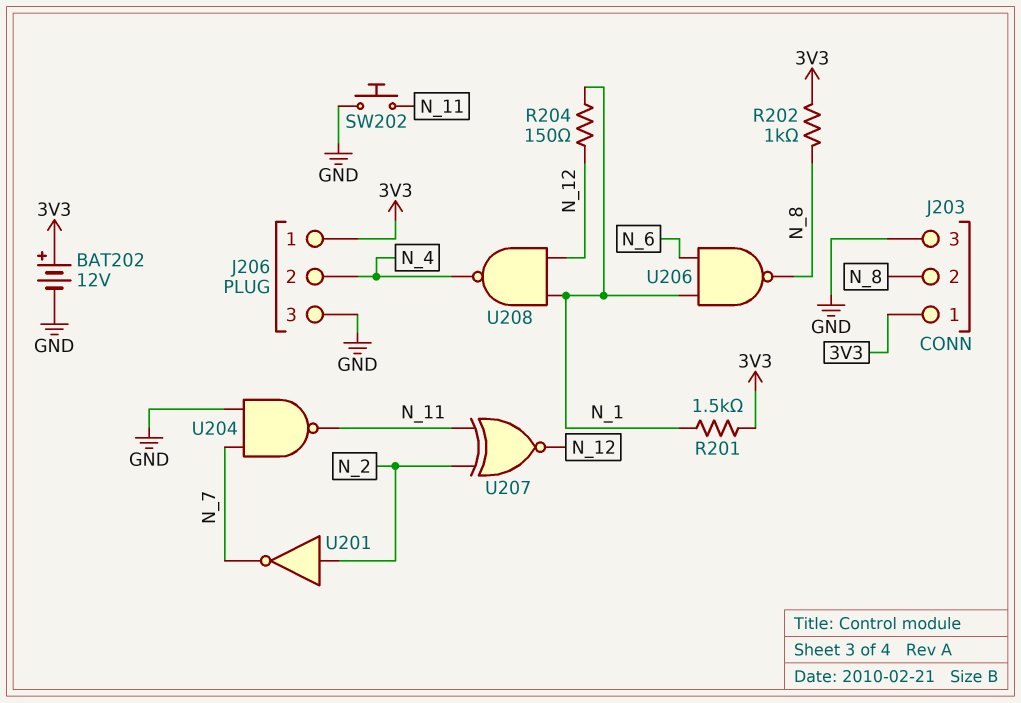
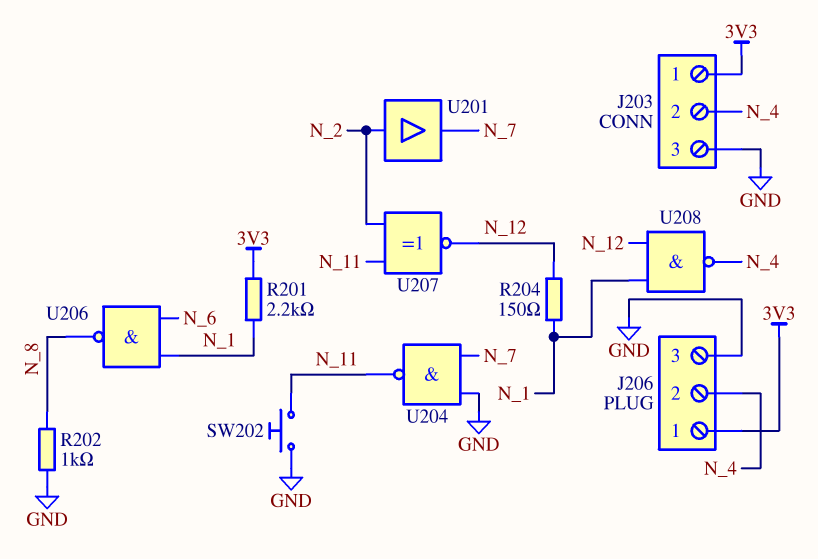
BAT202: 12V (plus 3V3, minus GND) -> none
J203 pin 2: N_8 -> N_4
R201: 1.5k (3V3, N_1) -> 2.2k (3V3, N_1)
R202: 1k (3V3, N_8) -> 1k (GND, N_8)
U201: NOT (in N_2, out N_7) -> buffer (in N_2, out N_7)

